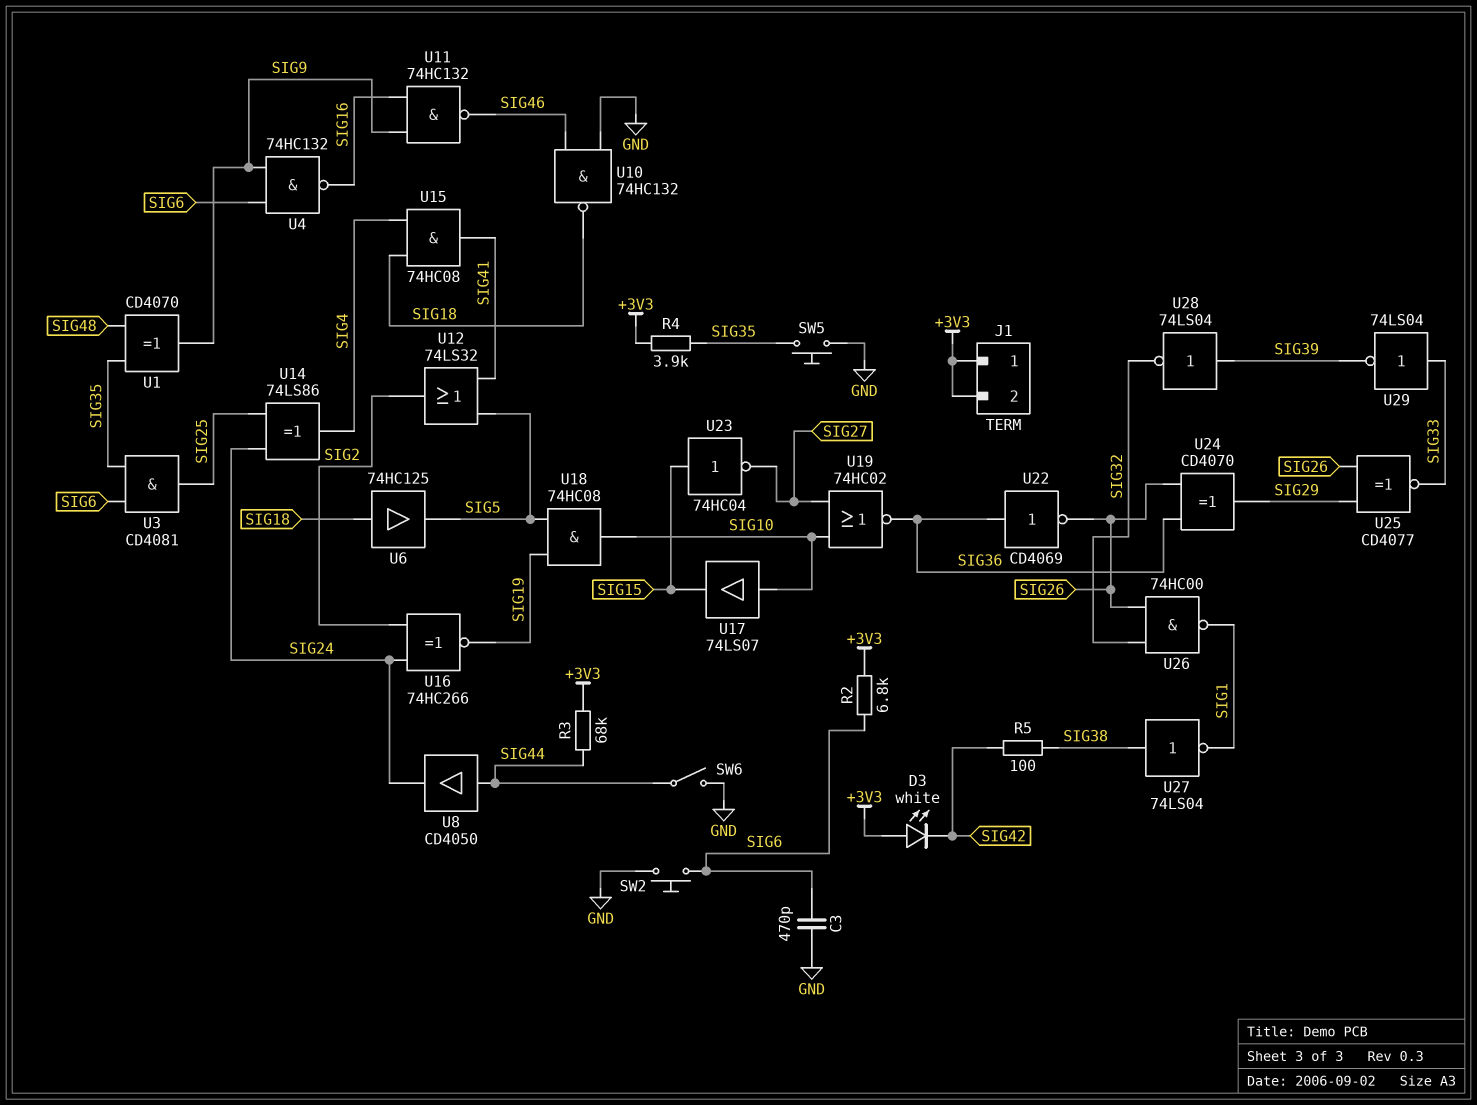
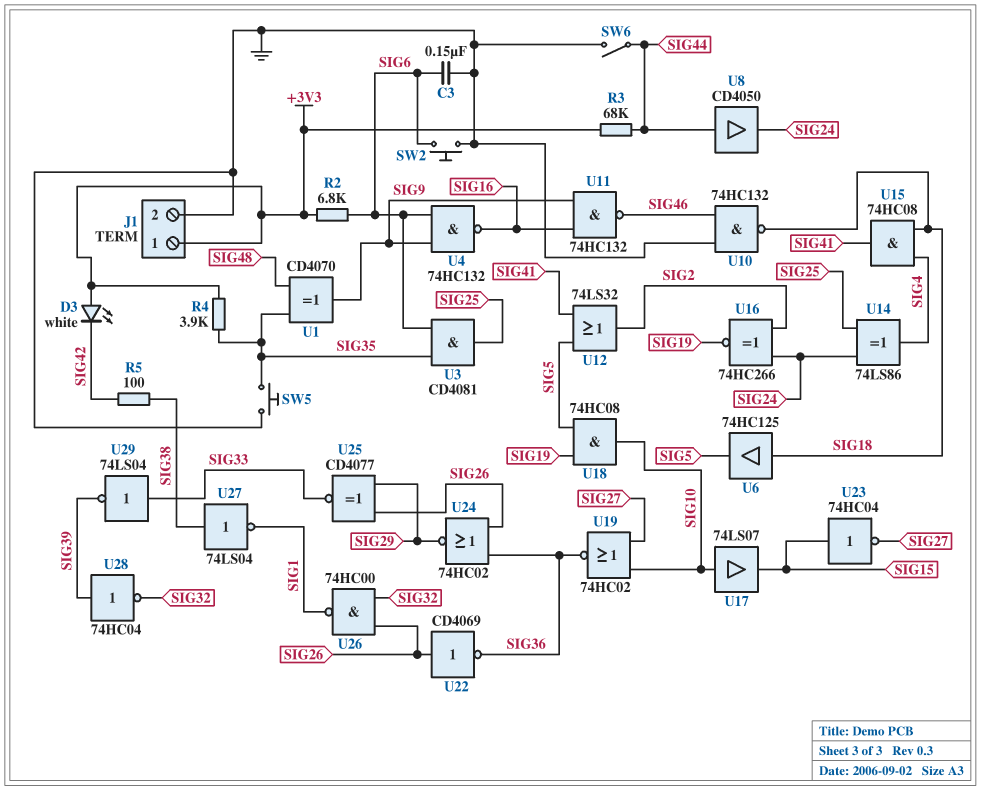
C3: 470pF (GND, SIG6) -> 150nF (GND, SIG6)
J1 pin 2: +3V3 -> GND
U22: NOT CD4069 (in SIG36, out SIG26) -> NOT CD4069 (in SIG26, out SIG36)
U24: XOR CD4070 (in SIG26, in SIG36, out SIG29) -> NOR 74HC02 (in SIG26, in SIG36, out SIG29)
U28: NOT 74LS04 (in SIG39, out SIG32) -> NOT 74HC04 (in SIG39, out SIG32)

